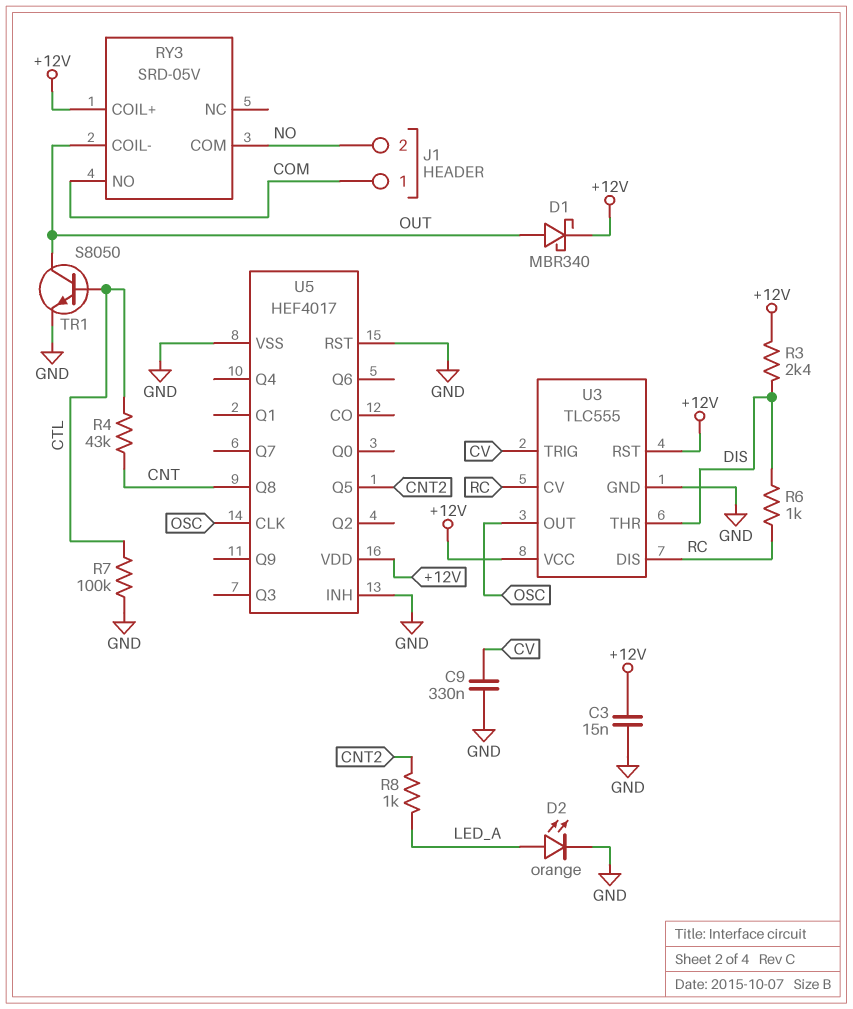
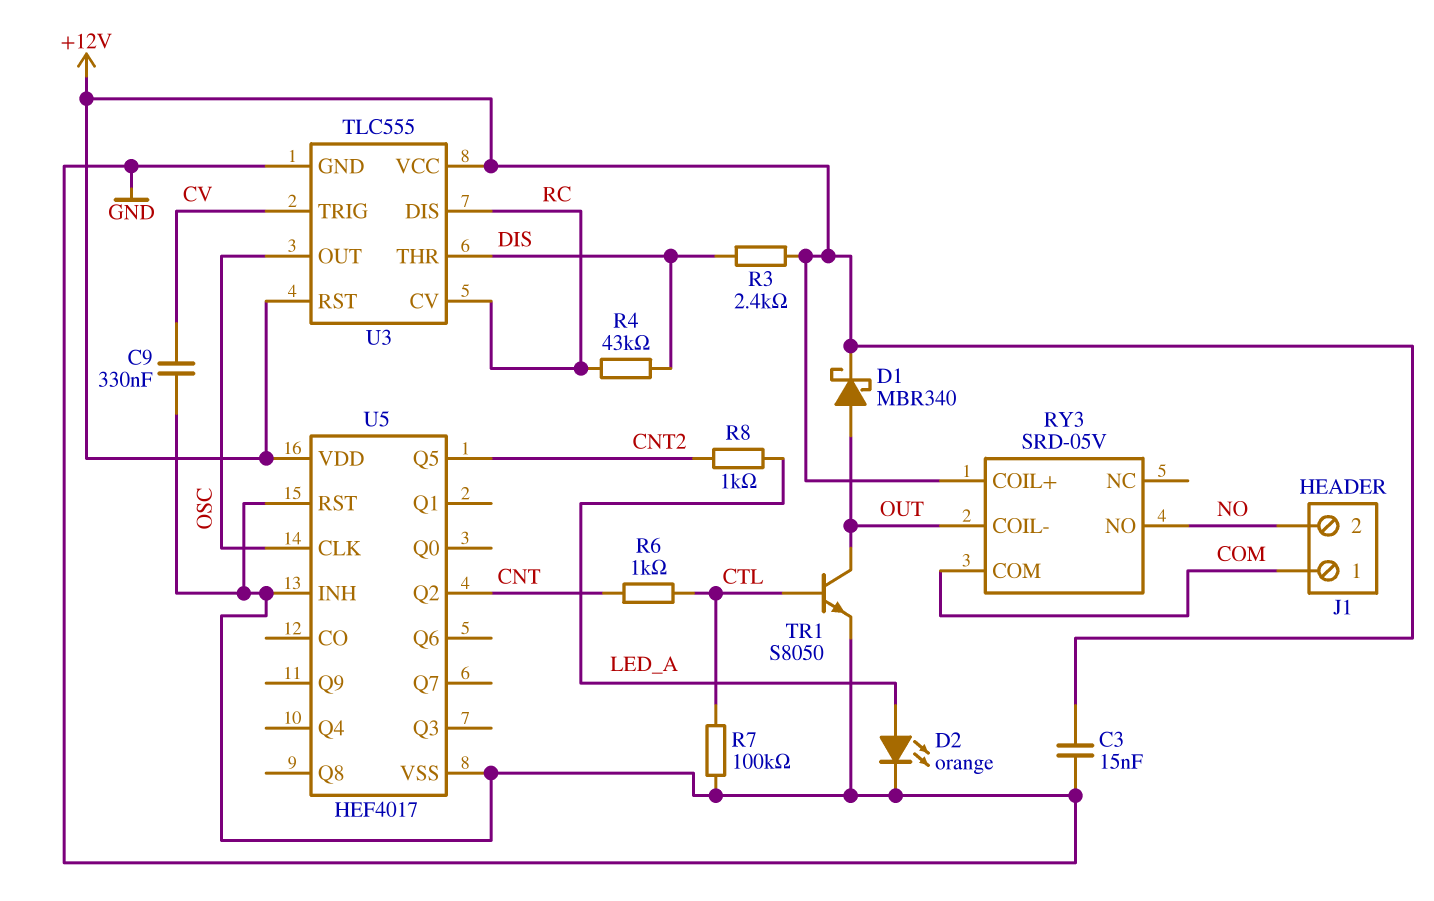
R4: 43k (CNT, CTL) -> 43k (DIS, RC)
R6: 1k (DIS, RC) -> 1k (CNT, CTL)
RY3 pin COM: NO -> COM
RY3 pin NO: COM -> NO
U5 pin Q2: none -> CNT
U5 pin Q8: CNT -> none

